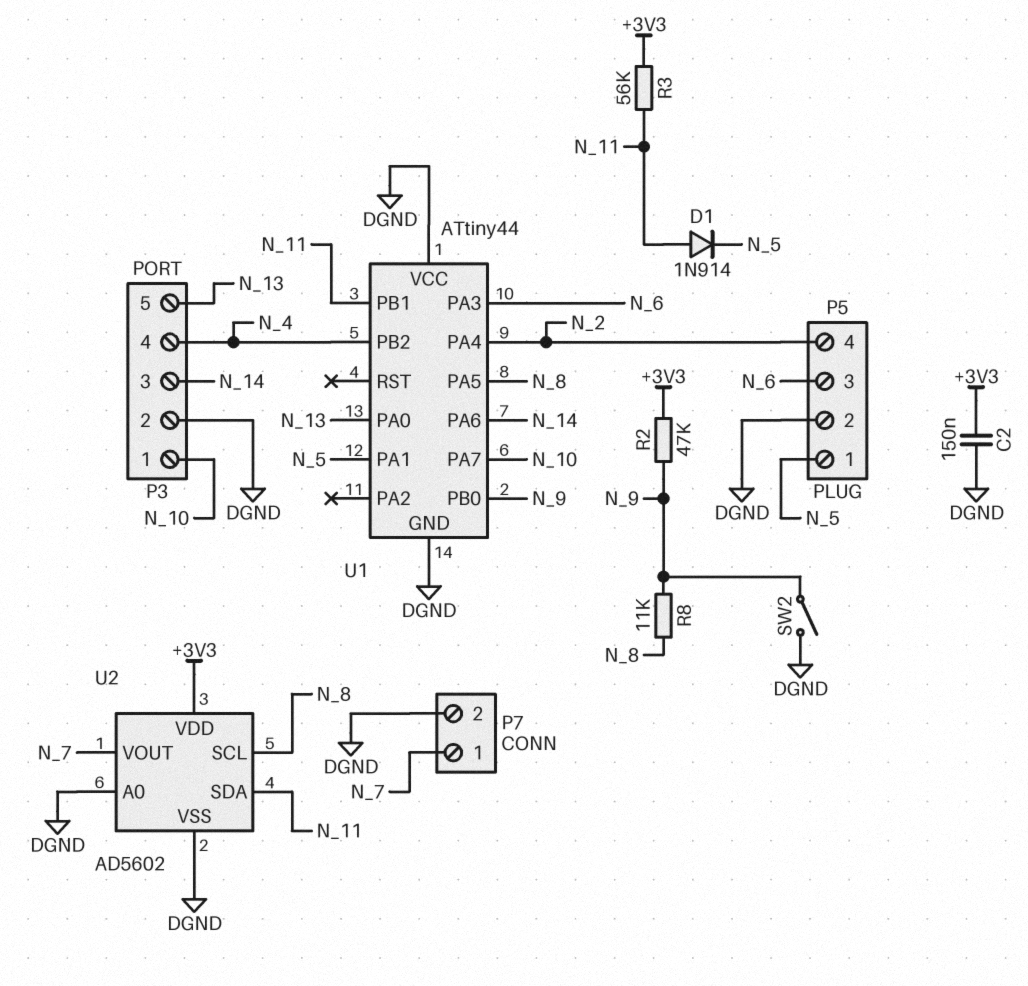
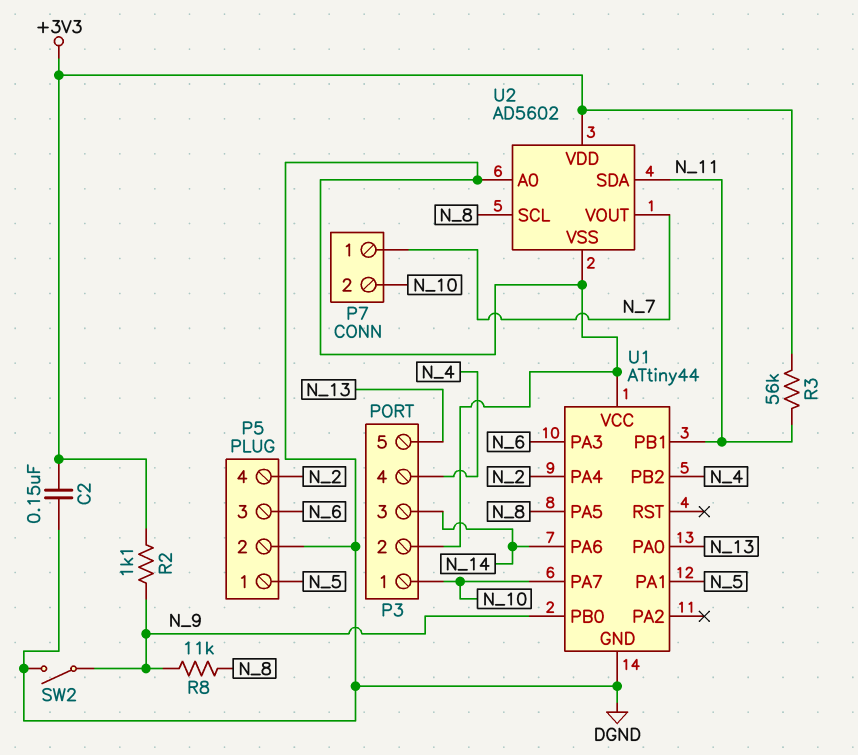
D1: diode 1N914 (A N_11, K N_5) -> none
P7 pin 2: DGND -> N_10
R2: 47k (+3V3, N_9) -> 1.1k (+3V3, N_9)

